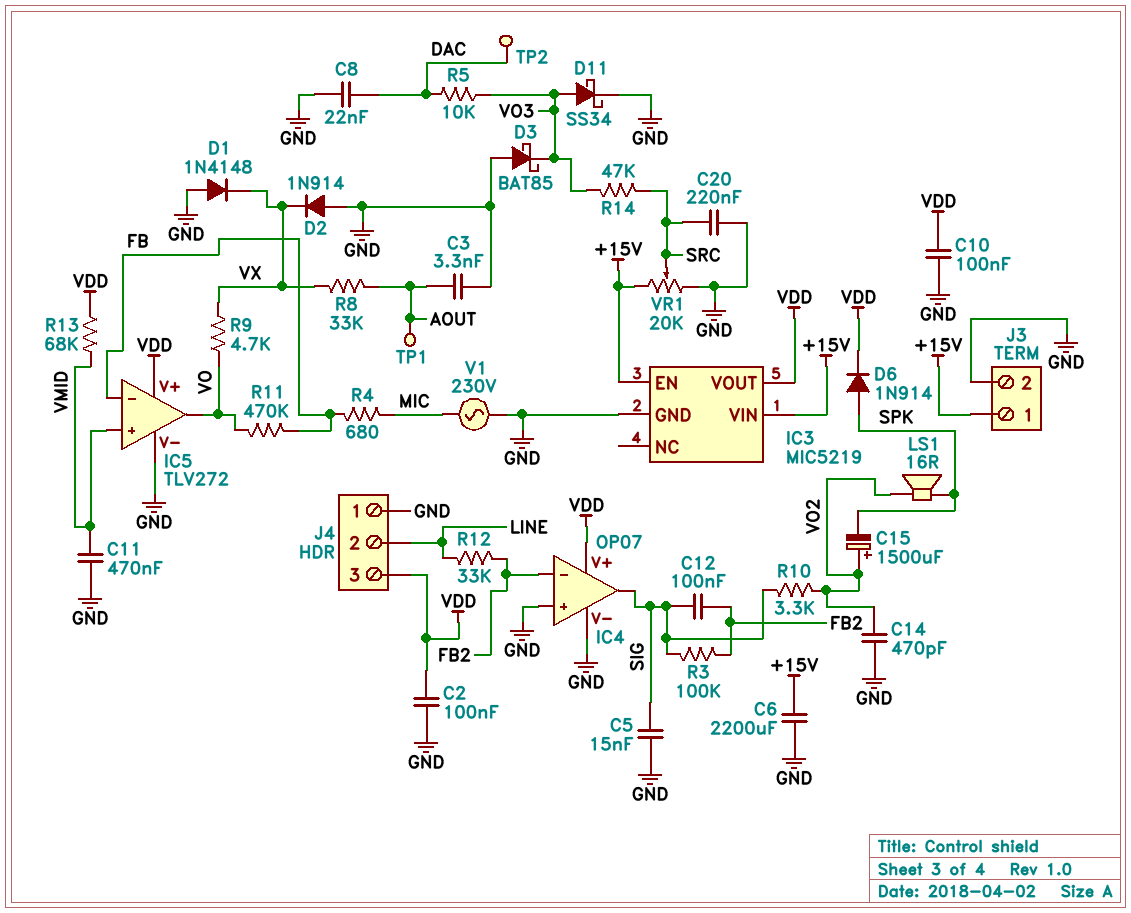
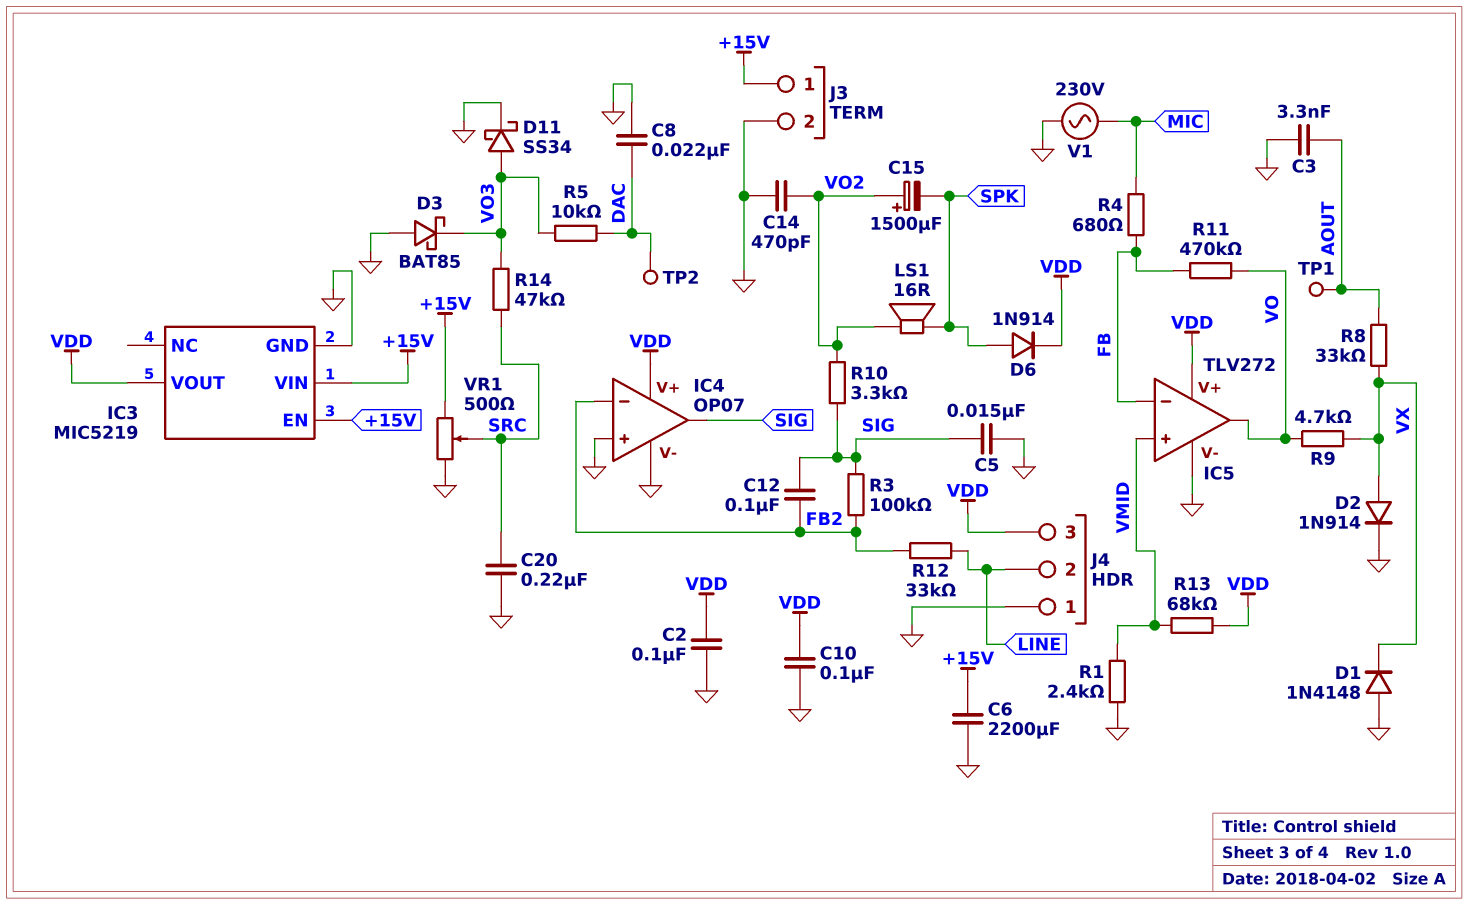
C11: 470nF (GND, VMID) -> none
D2: diode 1N914 (A GND, K VX) -> diode 1N914 (A VX, K GND)
R1: none -> 2.4k (GND, VMID)
VR1: 20k (+15V, GND, wiper SRC) -> 500 (+15V, GND, wiper SRC)

